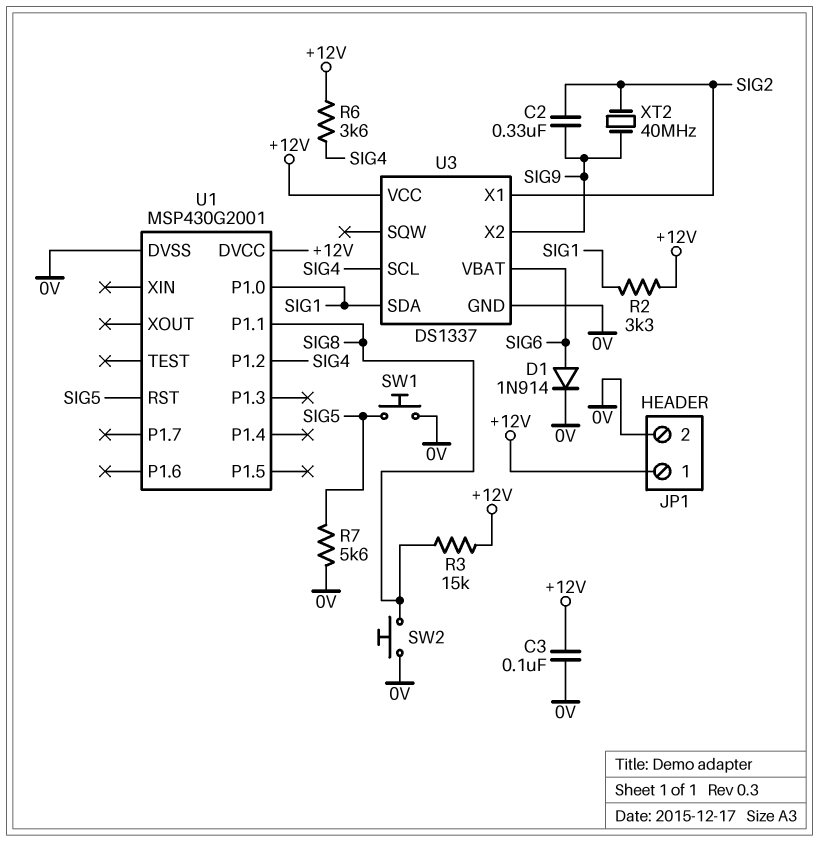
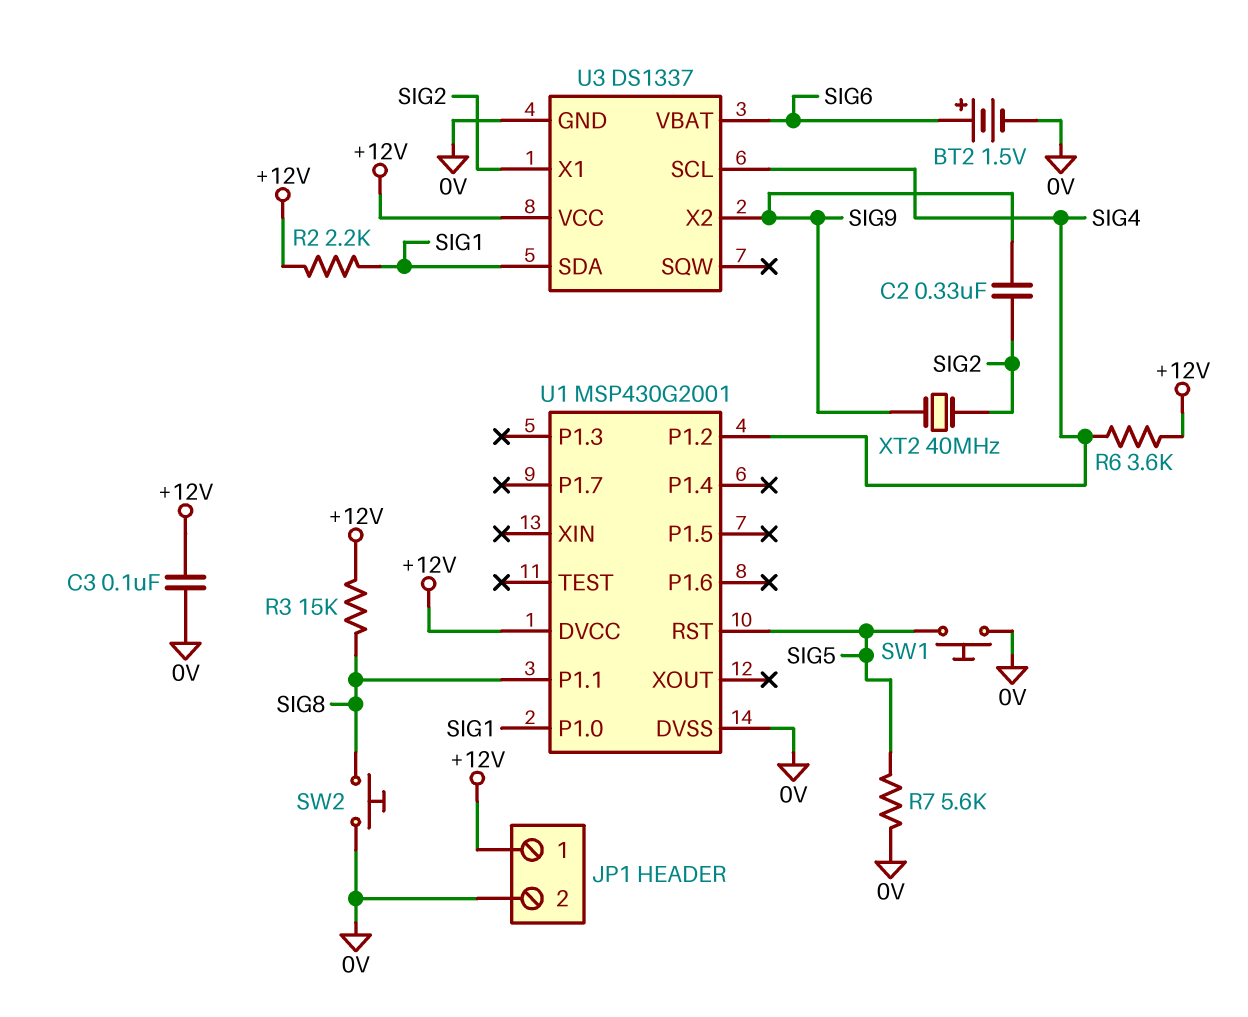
BT2: none -> 1.5V (plus SIG6, minus 0V)
D1: diode 1N914 (A SIG6, K 0V) -> none
R2: 3.3k (+12V, SIG1) -> 2.2k (+12V, SIG1)

